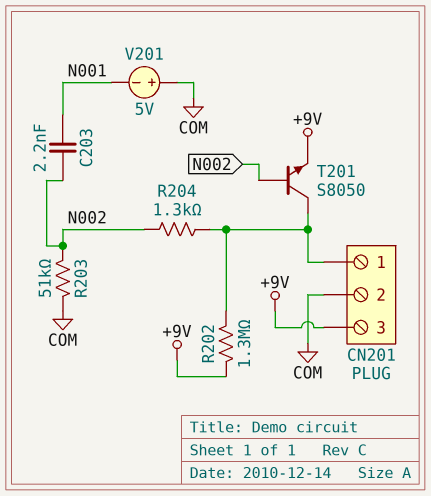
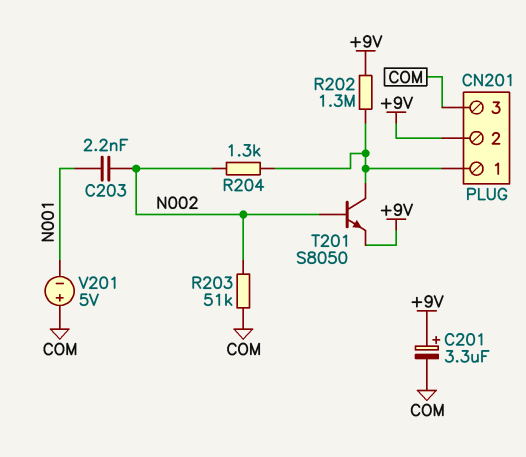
C201: none -> 3.3uF (plus +9V, minus COM)
CN201 pin 2: COM -> +9V
CN201 pin 3: +9V -> COM

